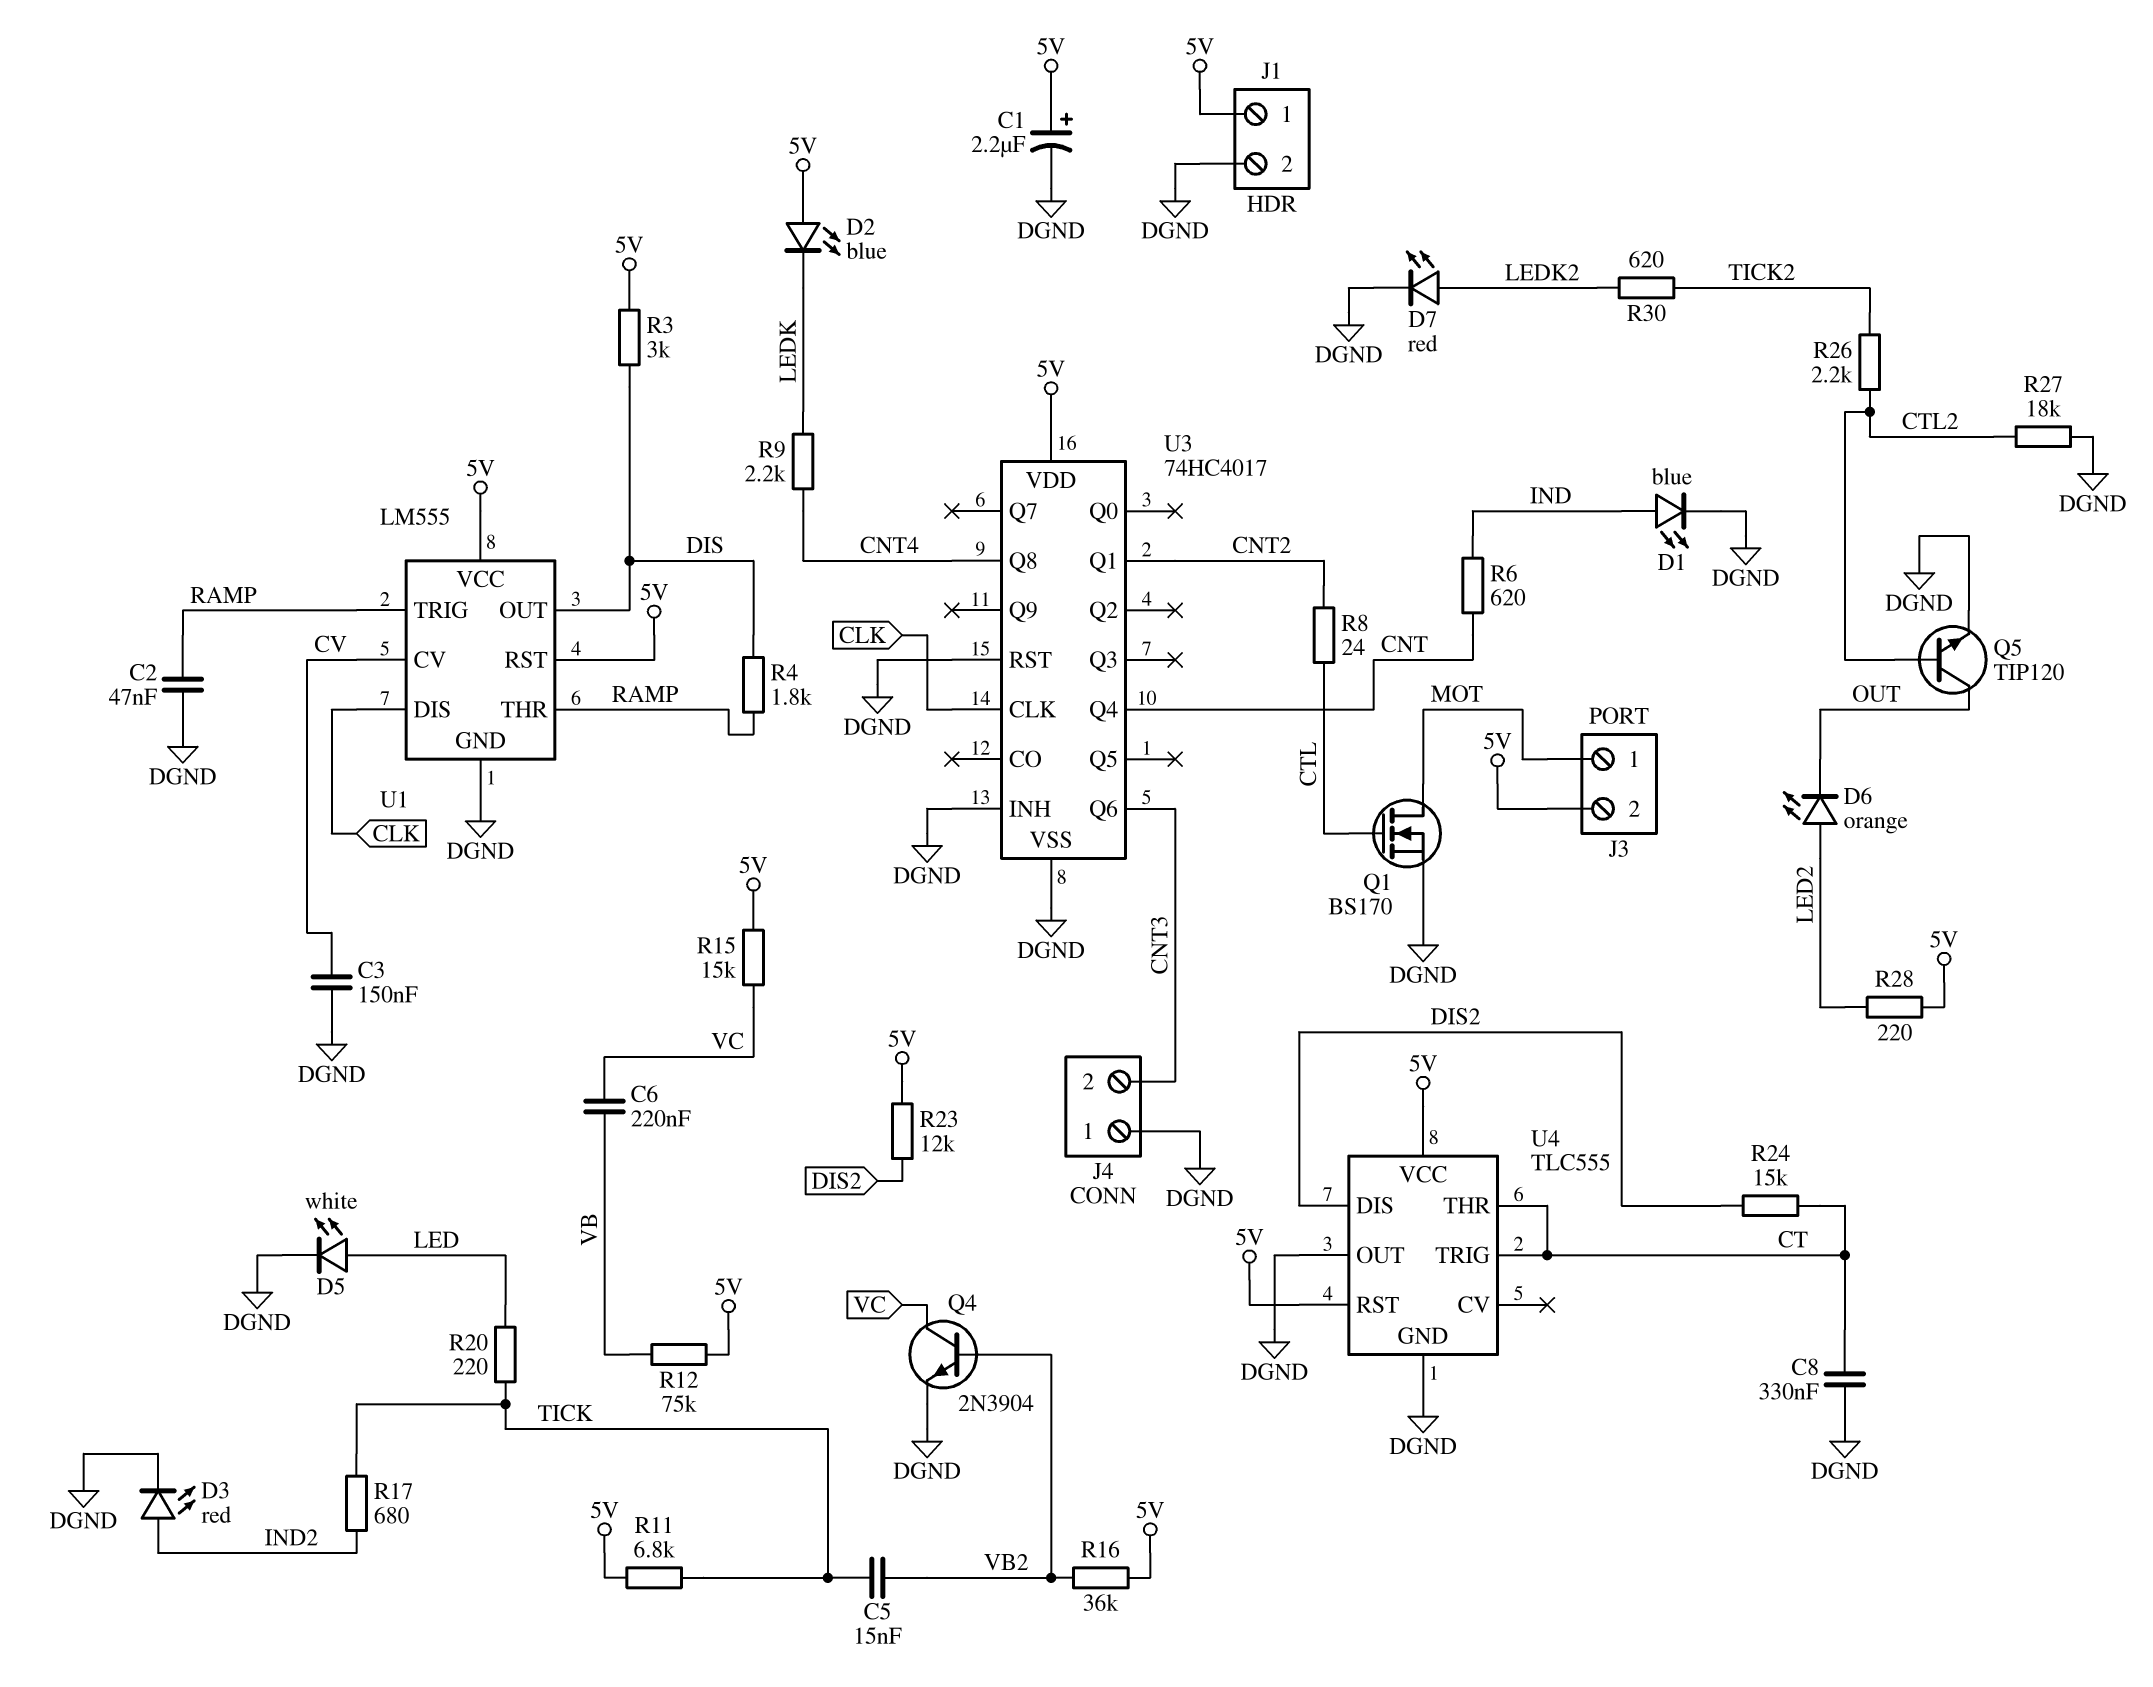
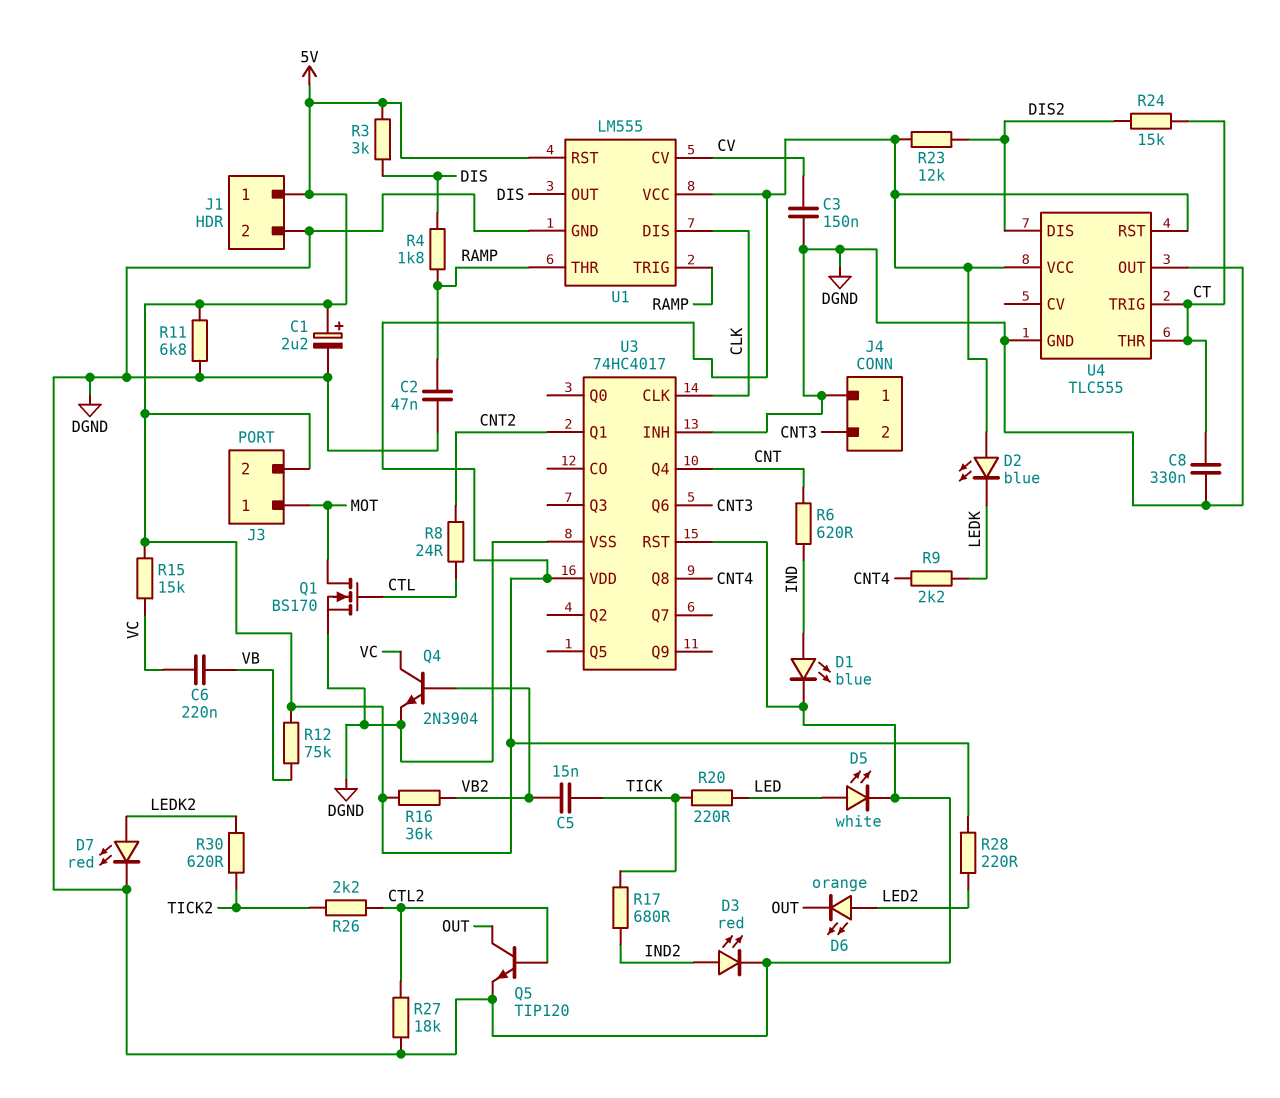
R11: 6.8k (5V, TICK) -> 6.8k (5V, DGND)

